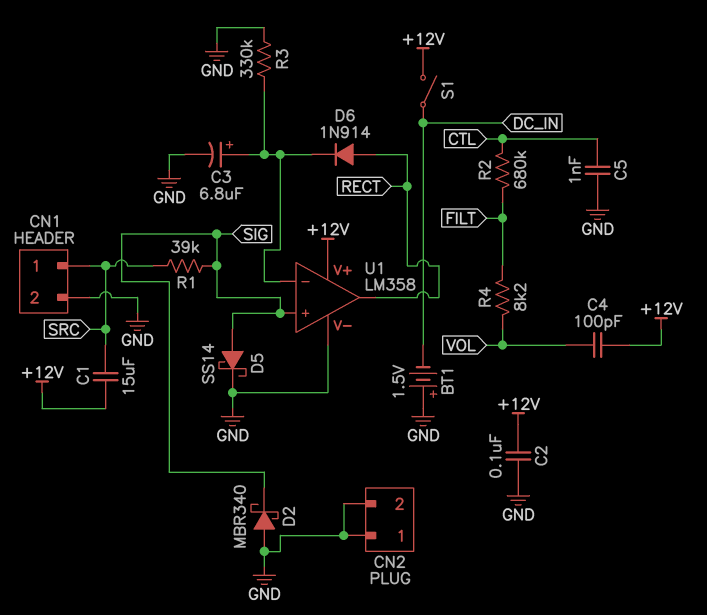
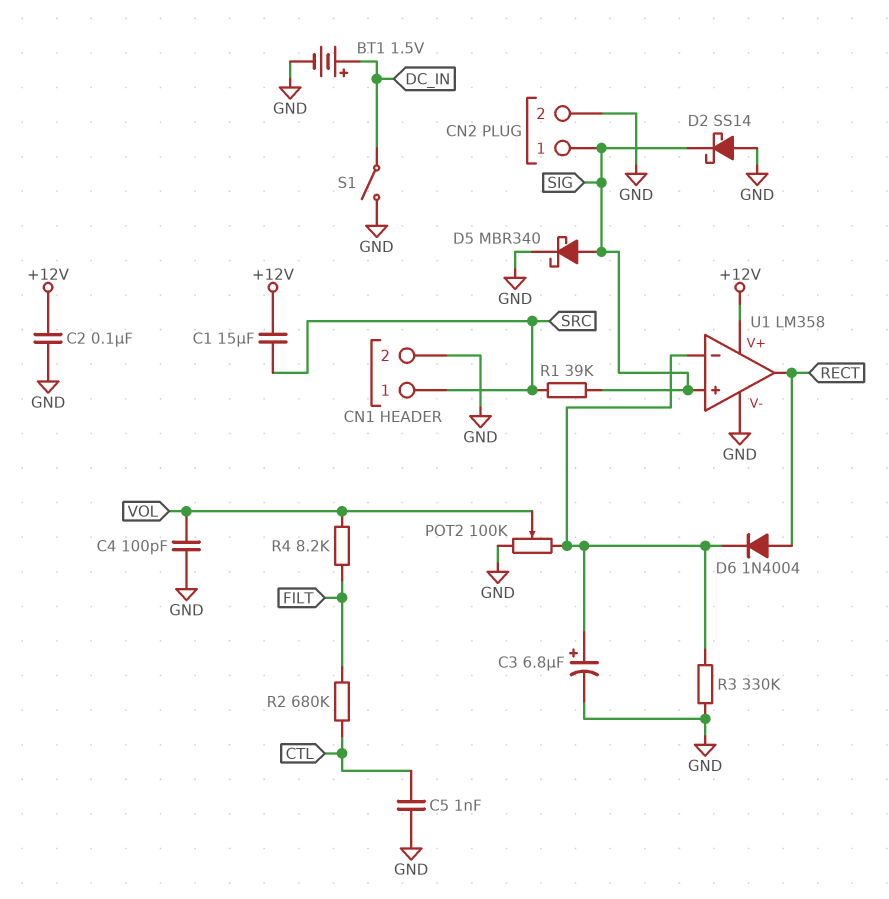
BT1: 1.5V (plus GND, minus DC_IN) -> 1.5V (plus DC_IN, minus GND)
C4: 100pF (+12V, VOL) -> 100pF (GND, VOL)
CN2 pin 1: GND -> SIG
D2: schottky MBR340 (A GND, K SIG) -> schottky SS14 (A GND, K SIG)
D5: schottky SS14 (A SIG, K GND) -> schottky MBR340 (A SIG, K GND)
D6: diode 1N914 (A RECT, K U1/in-) -> diode 1N4004 (A RECT, K U1/in-)
POT2: none -> 100k (GND, U1/in-, wiper VOL)
S1: switch (+12V, DC_IN) -> switch (DC_IN, GND)

